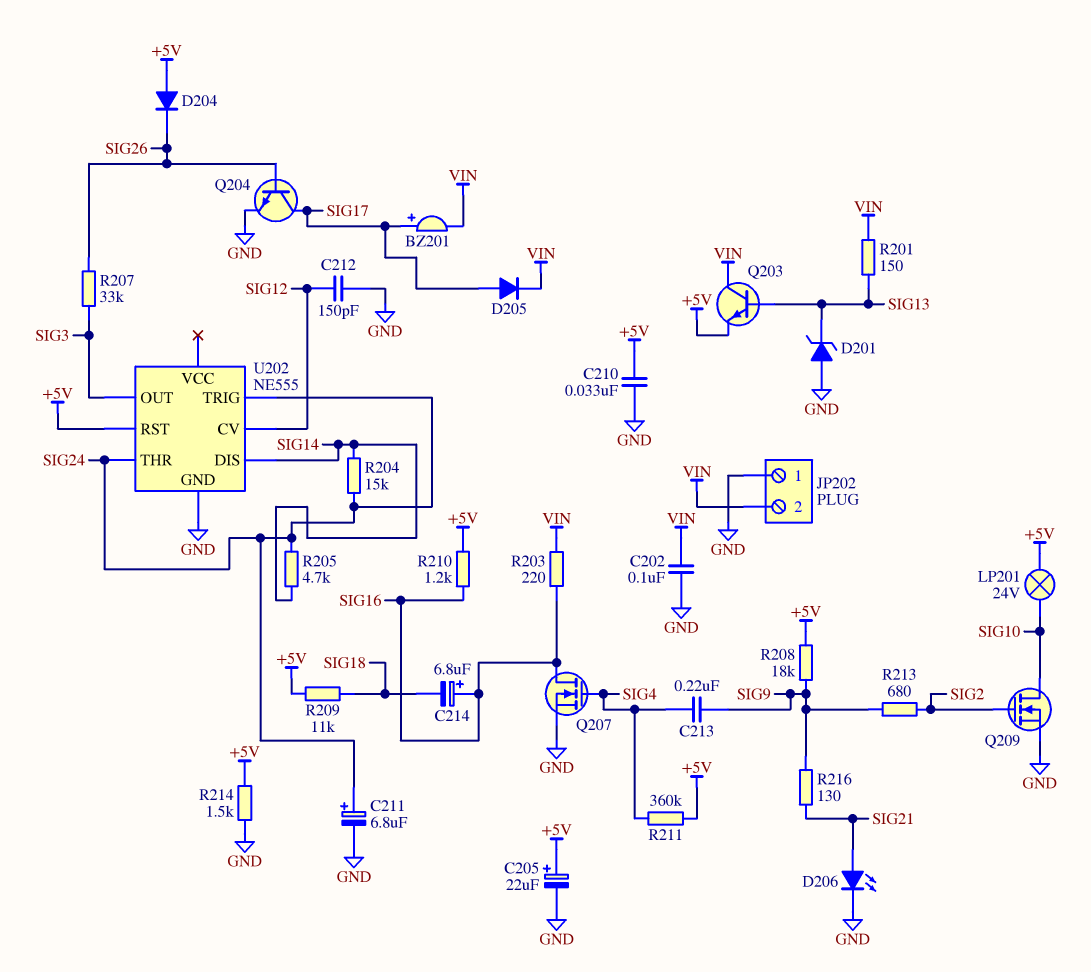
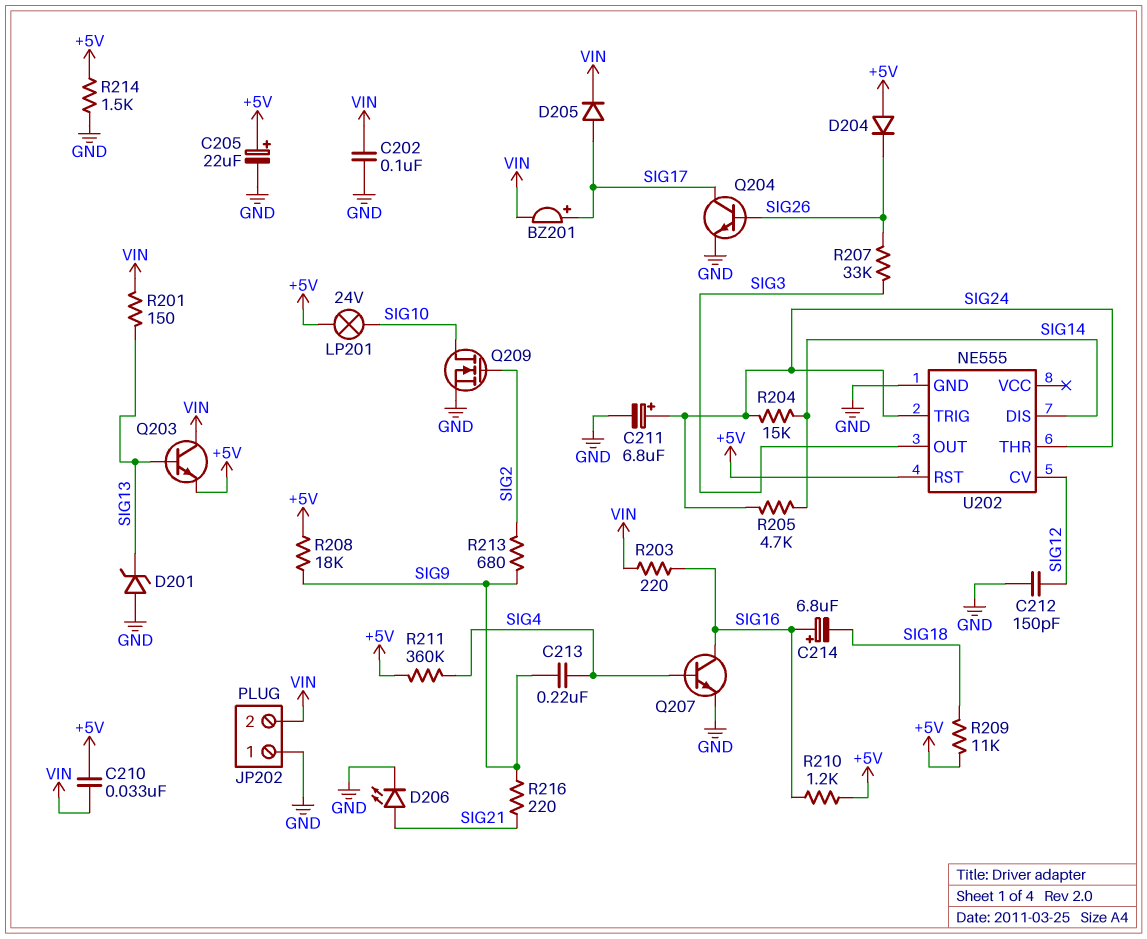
C210: 33nF (+5V, GND) -> 33nF (+5V, VIN)
Q207: NMOS (G SIG4, D SIG16, S GND) -> NPN (B SIG4, C SIG16, E GND)
R216: 130 (SIG9, SIG21) -> 220 (SIG9, SIG21)

